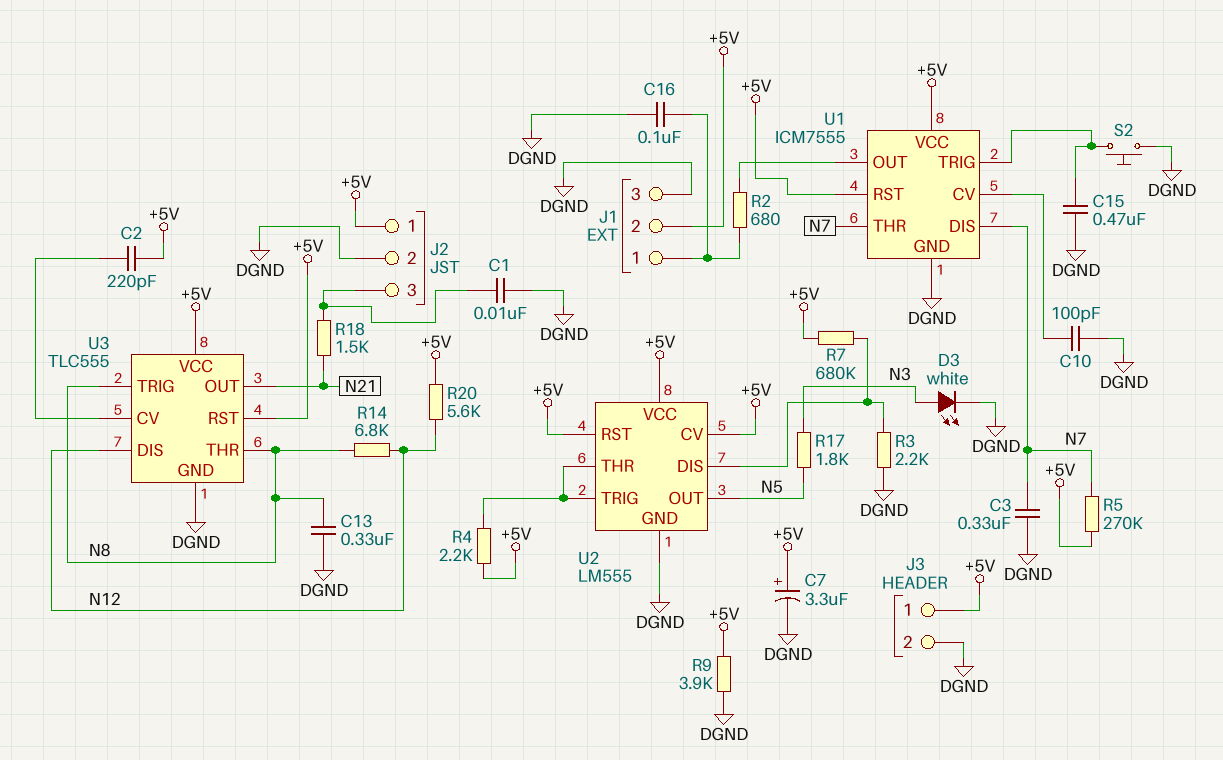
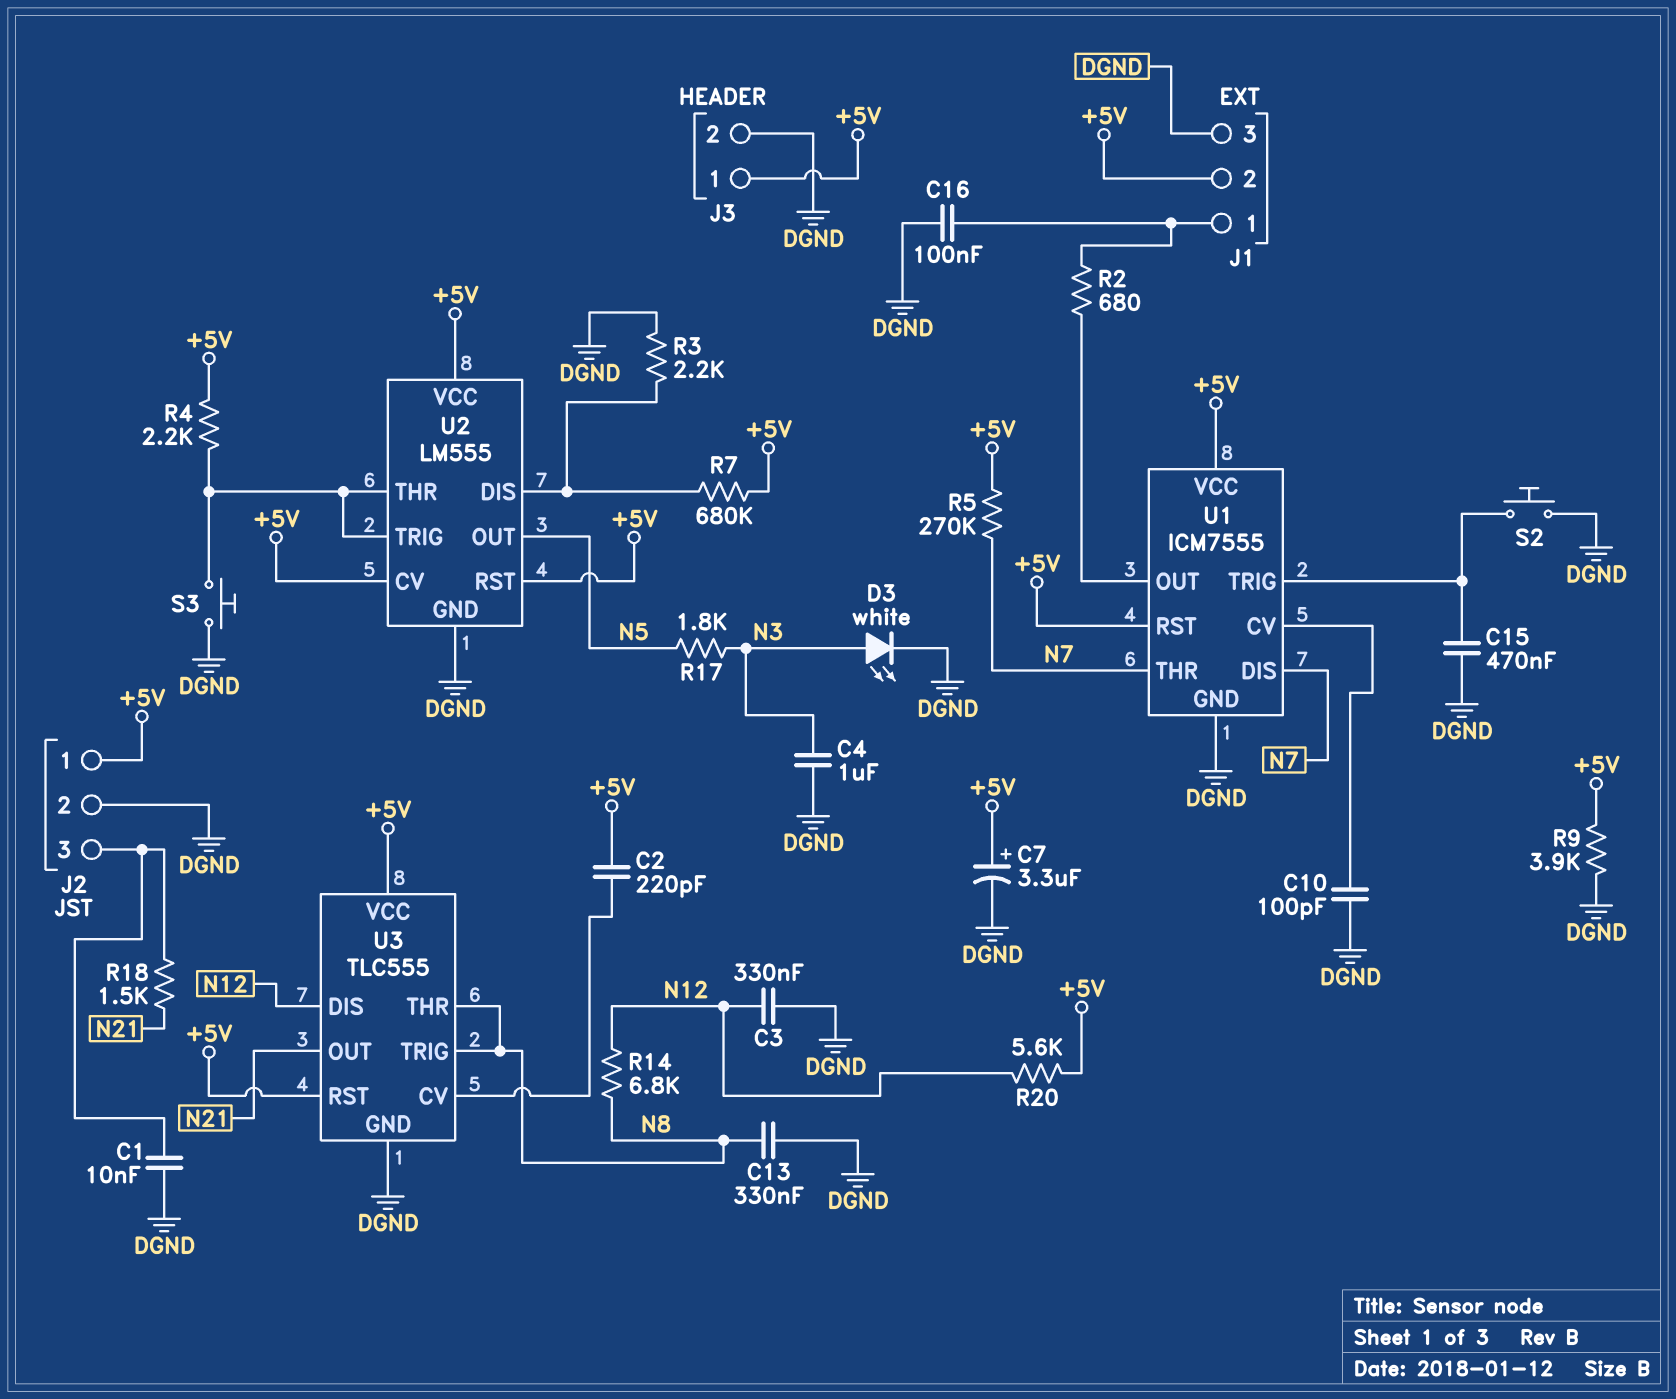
C3: 330nF (DGND, N7) -> 330nF (DGND, N12)
C4: none -> 1uF (DGND, N3)
S3: none -> button (DGND, U2/THR)

